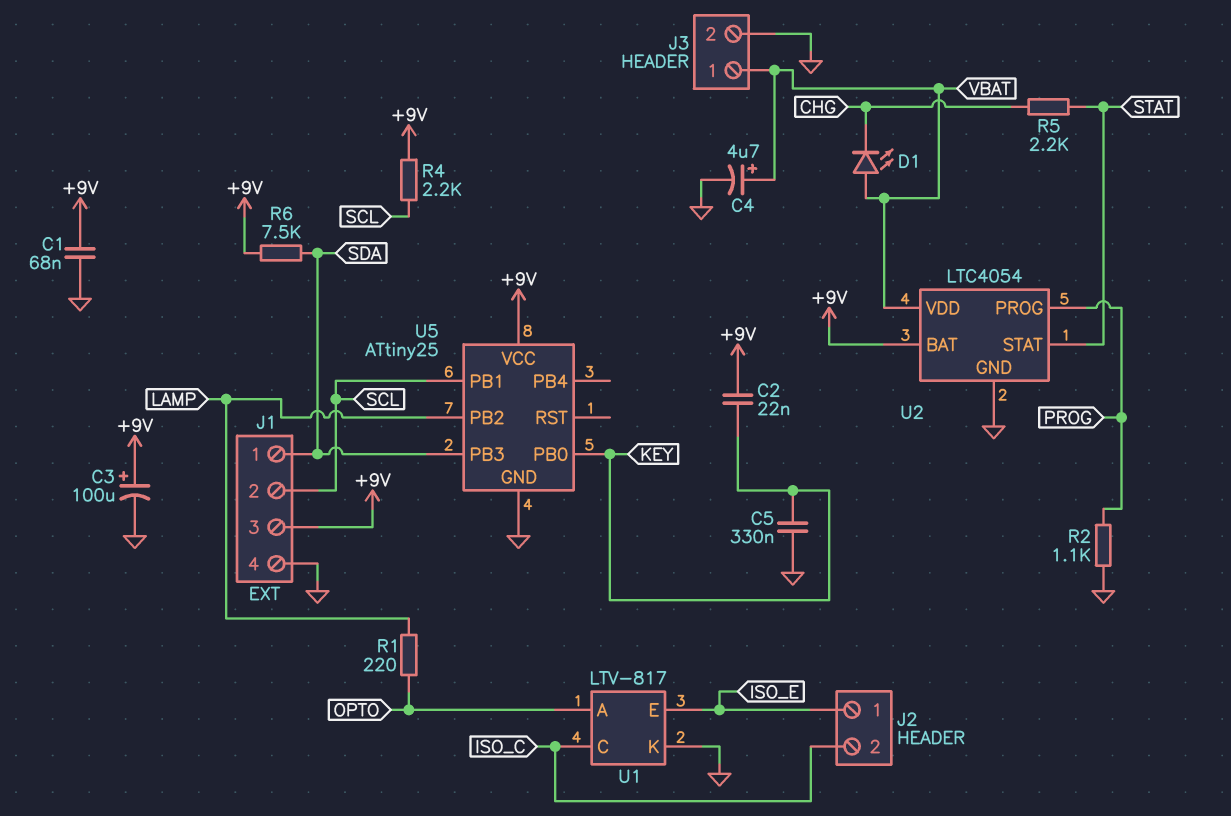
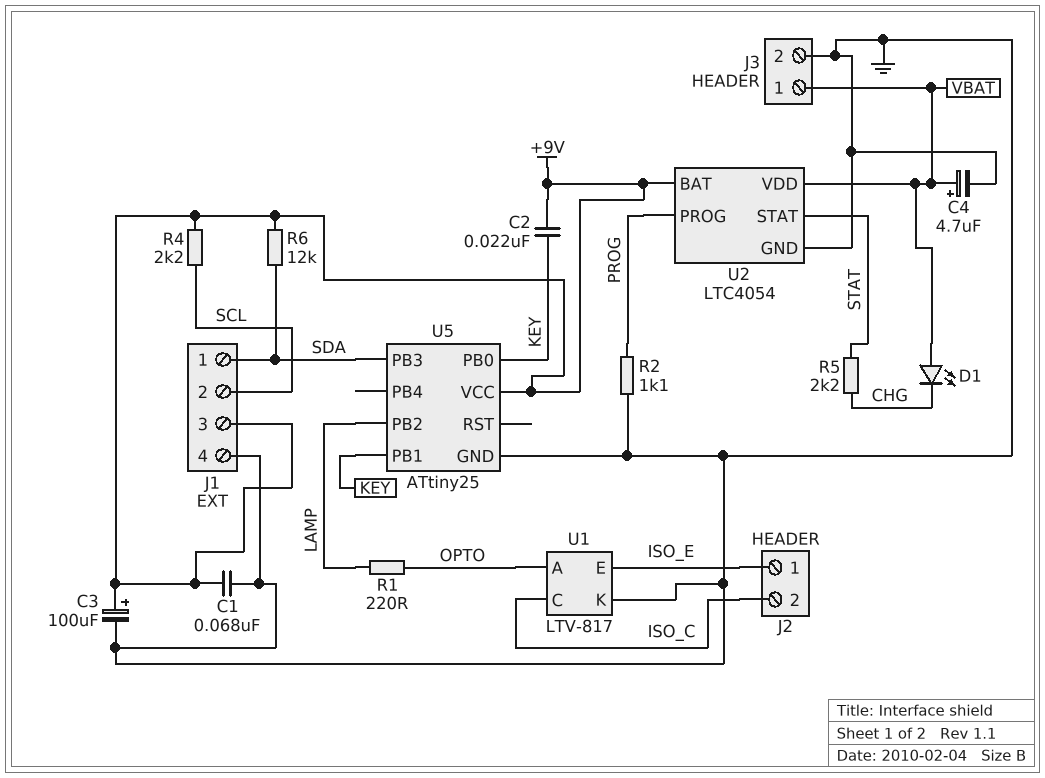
C5: 330nF (GND, KEY) -> none
R6: 7.5k (+9V, SDA) -> 12k (+9V, SDA)
U5 pin PB1: SCL -> KEY

